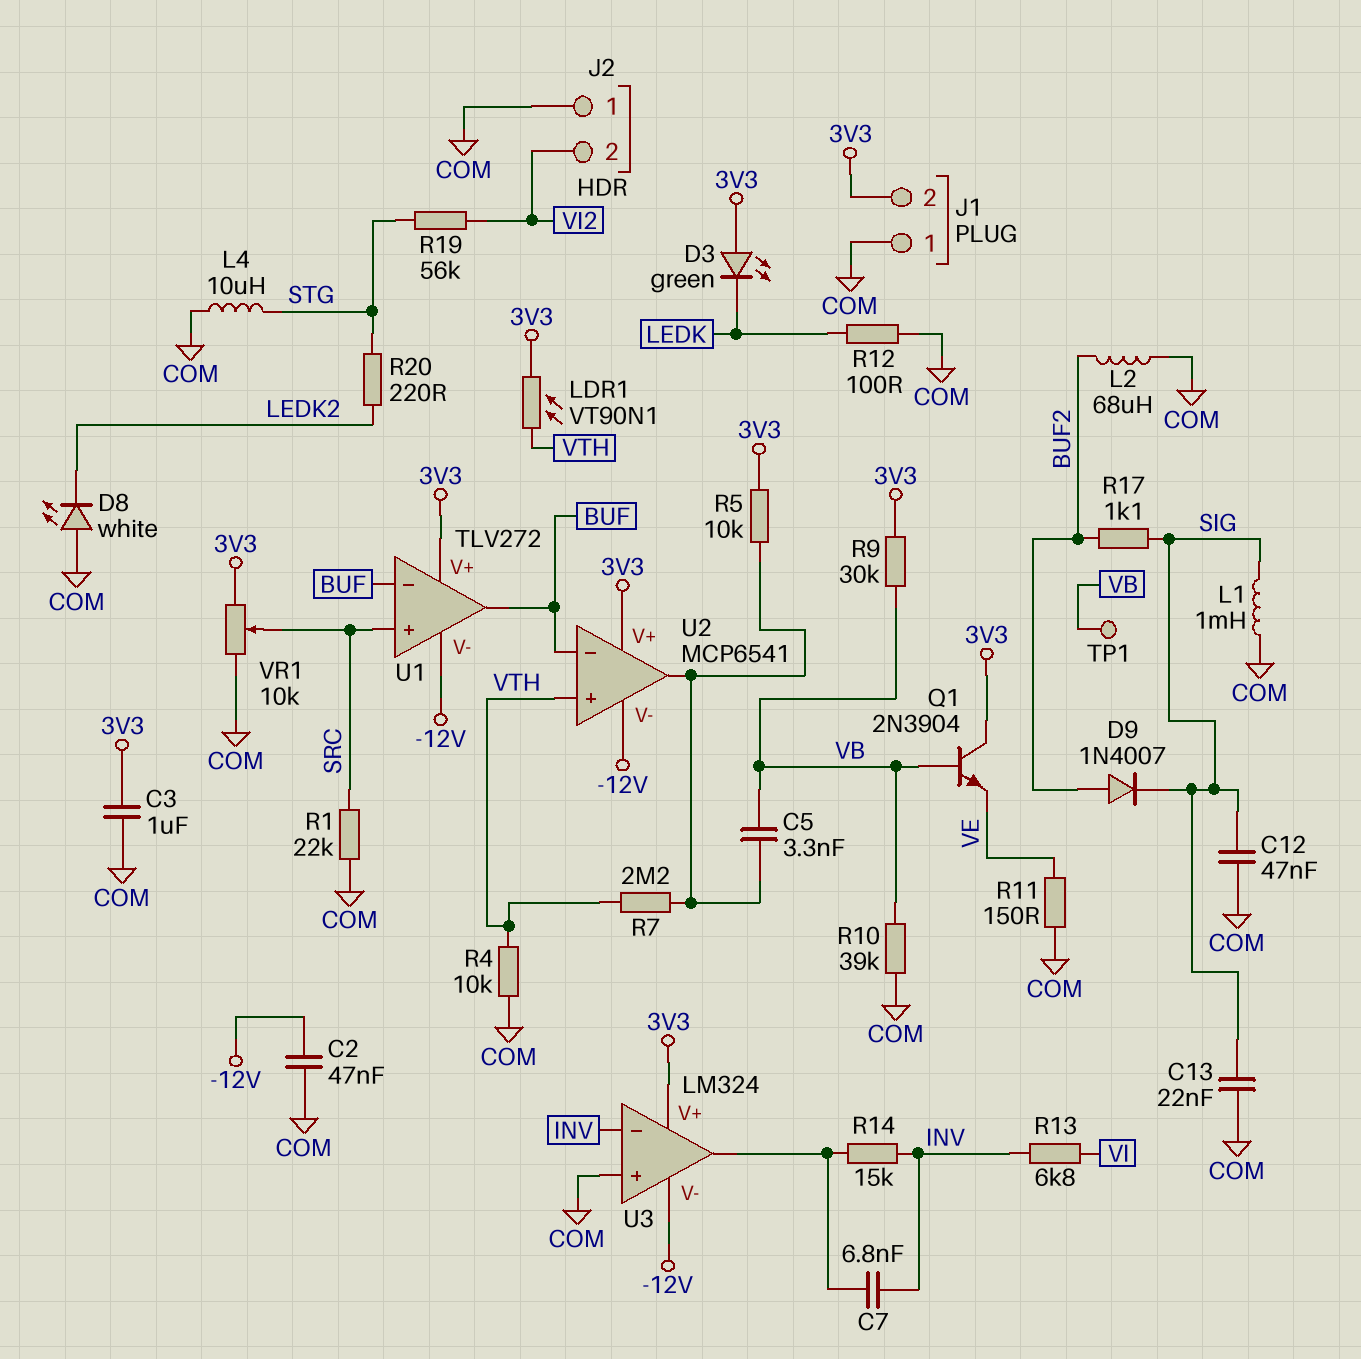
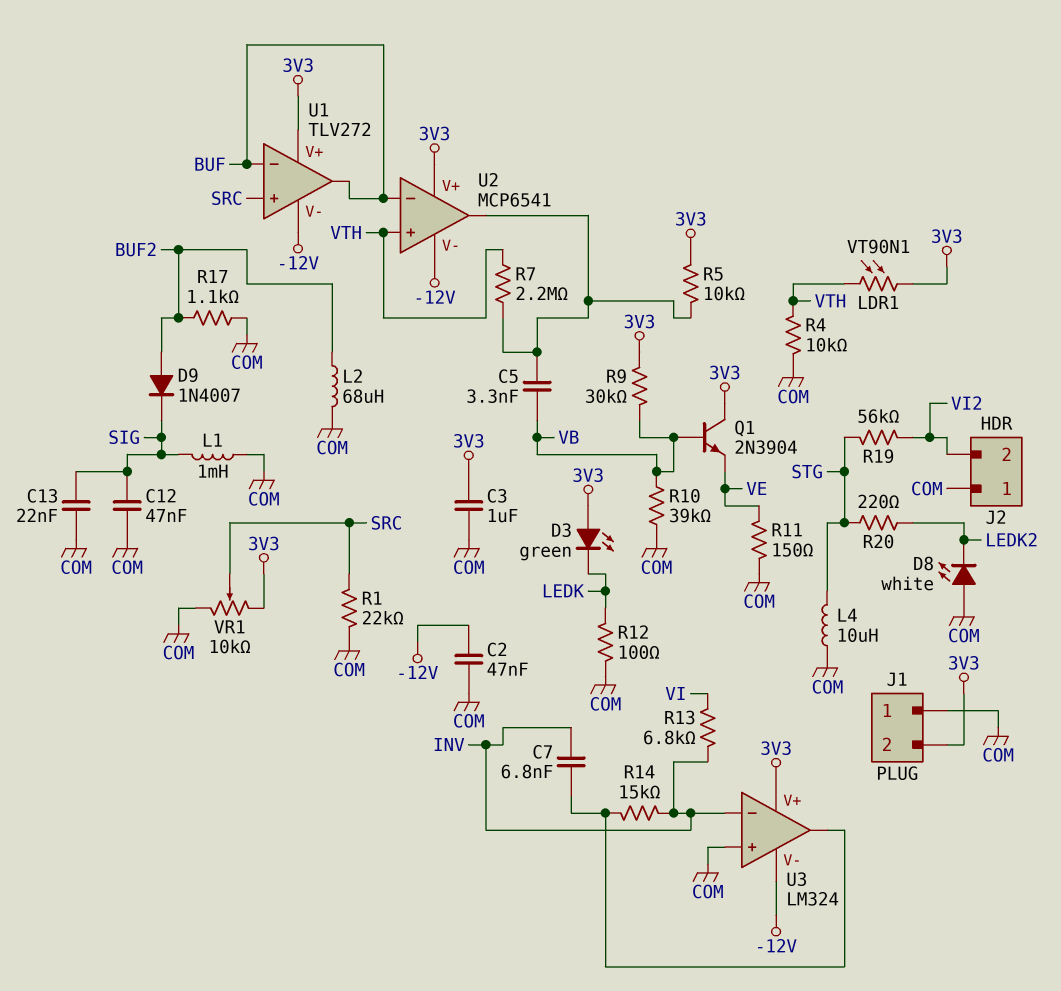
R17: 1.1k (BUF2, SIG) -> 1.1k (BUF2, COM)
TP1: test point (VB) -> none

